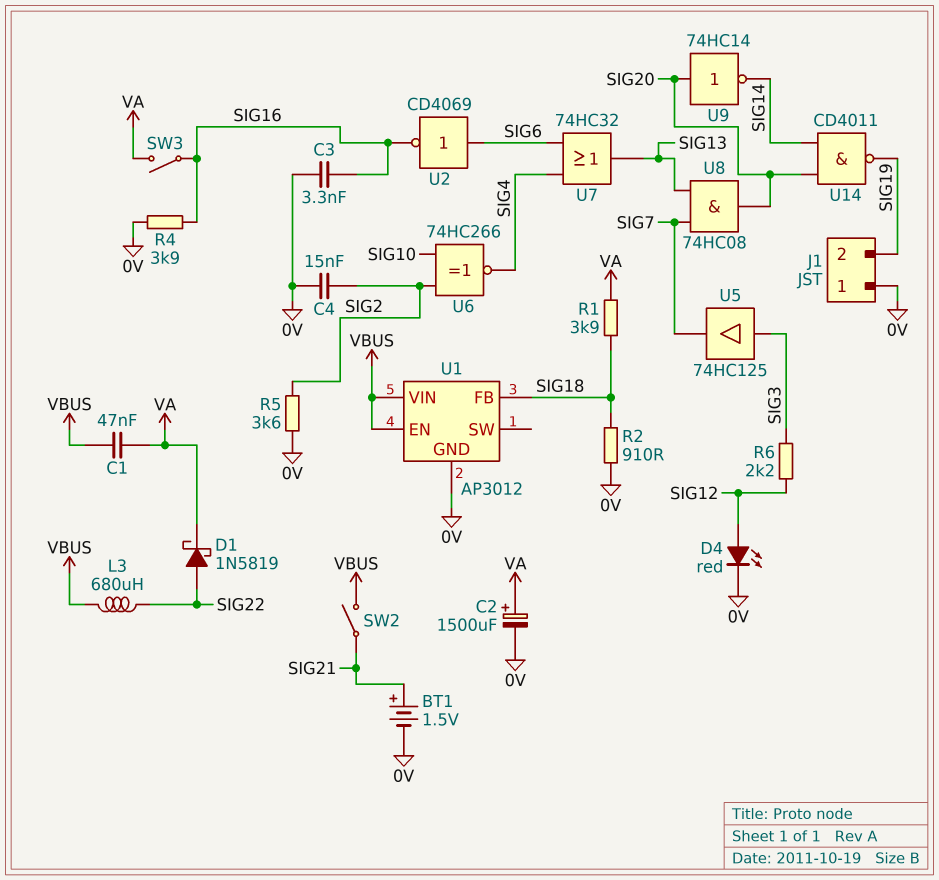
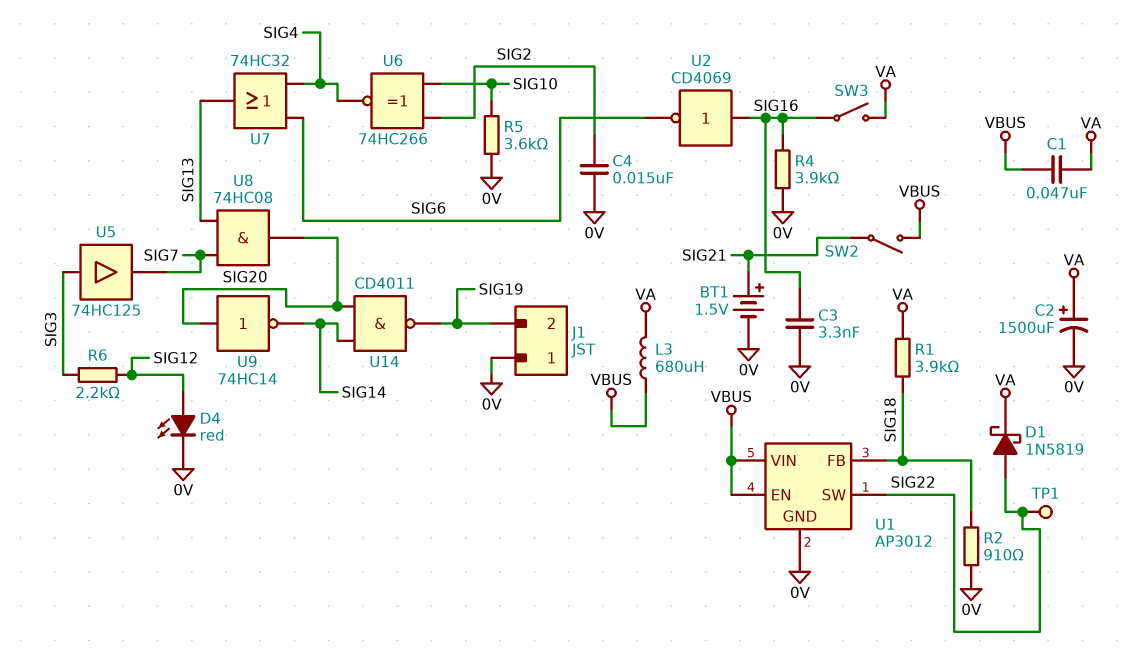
L3: 680uH (SIG22, VBUS) -> 680uH (VA, VBUS)
R5: 3.6k (0V, SIG2) -> 3.6k (0V, SIG10)
TP1: none -> test point (SIG22)
U1 pin SW: none -> SIG22
U2: NOT CD4069 (in SIG6, out SIG16) -> NOT CD4069 (in SIG16, out SIG6)

